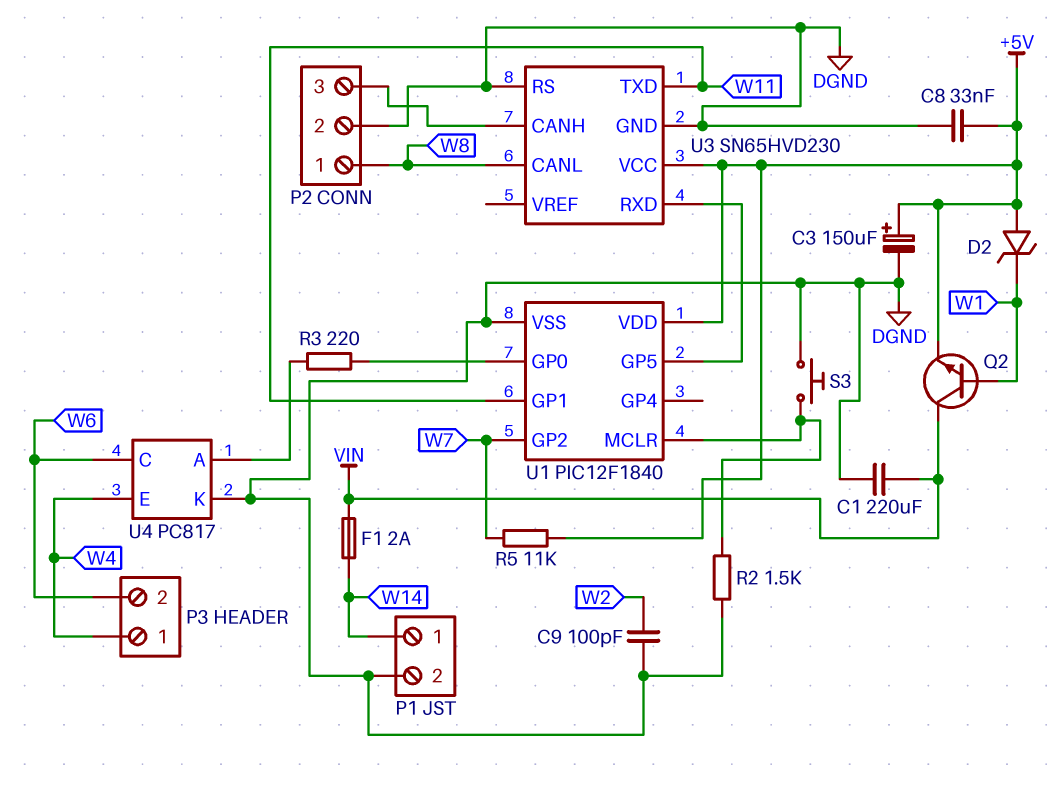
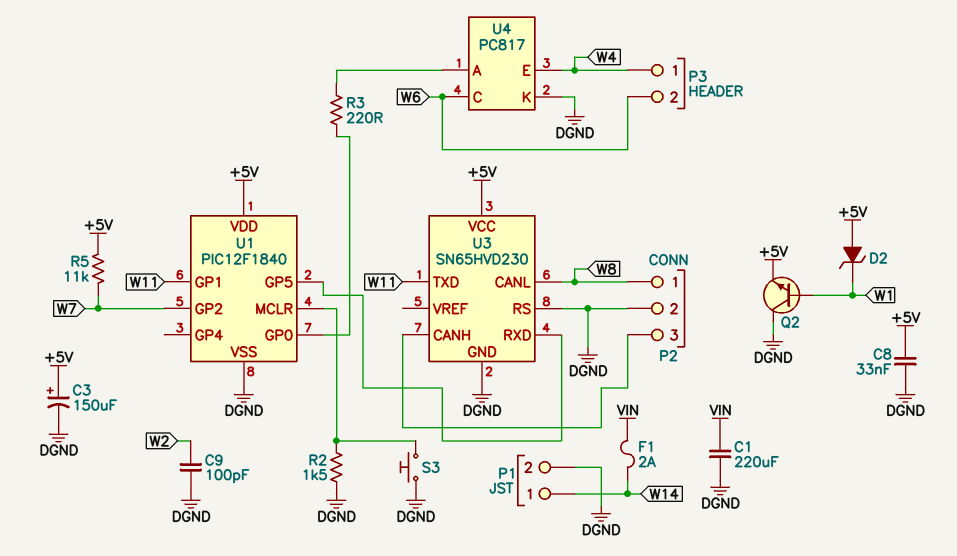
Q2: NPN (B W1, C VIN, E +5V) -> NPN (B W1, C DGND, E +5V)

